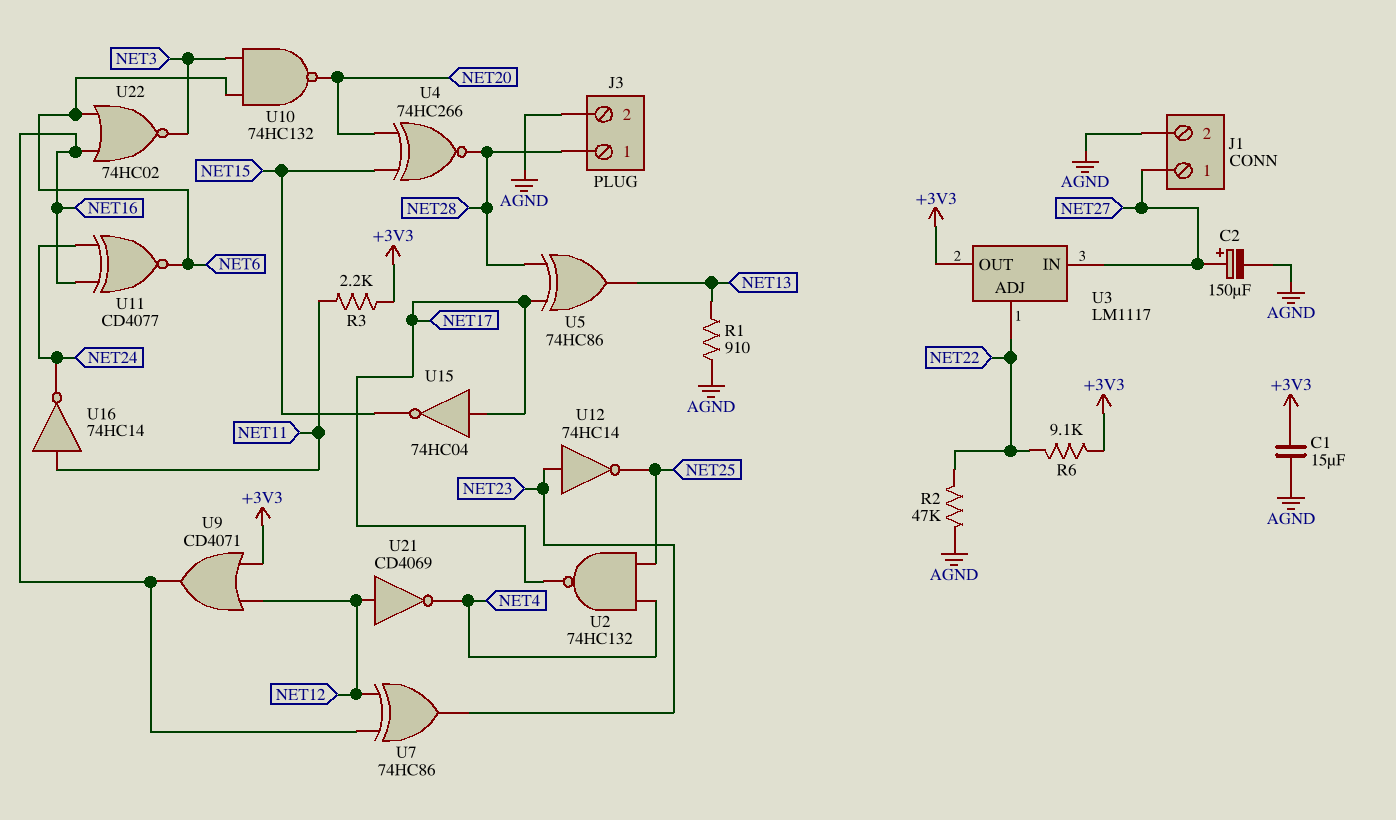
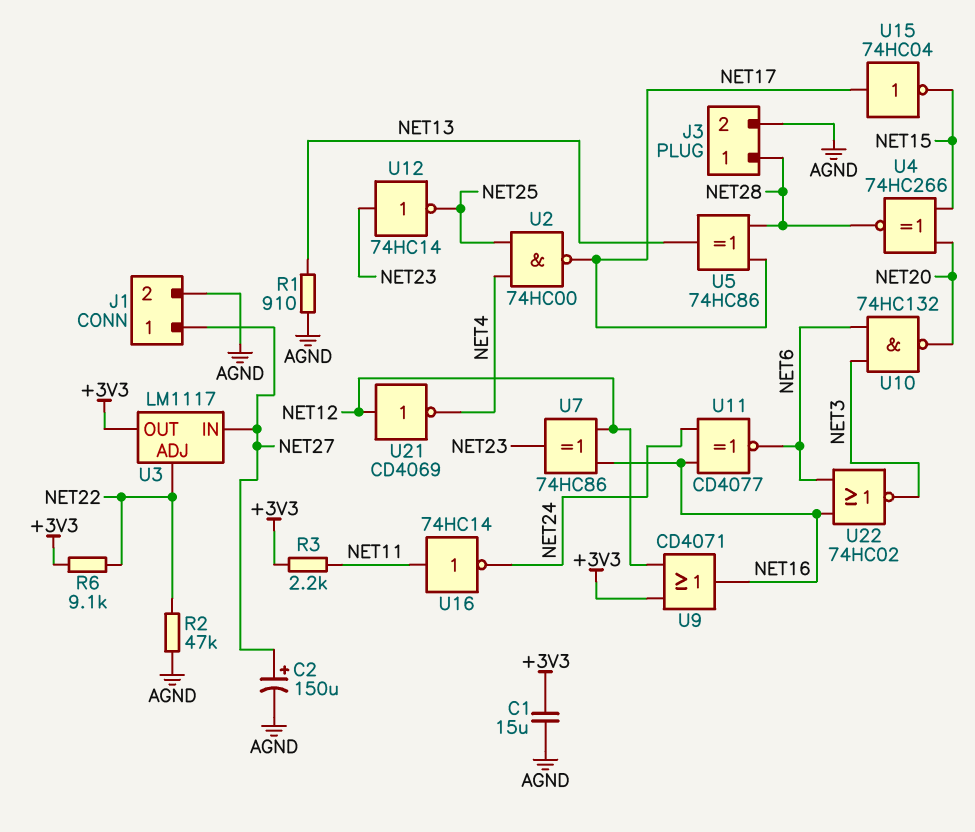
U2: NAND 74HC132 (in NET4, in NET25, out NET17) -> NAND 74HC00 (in NET4, in NET25, out NET17)

